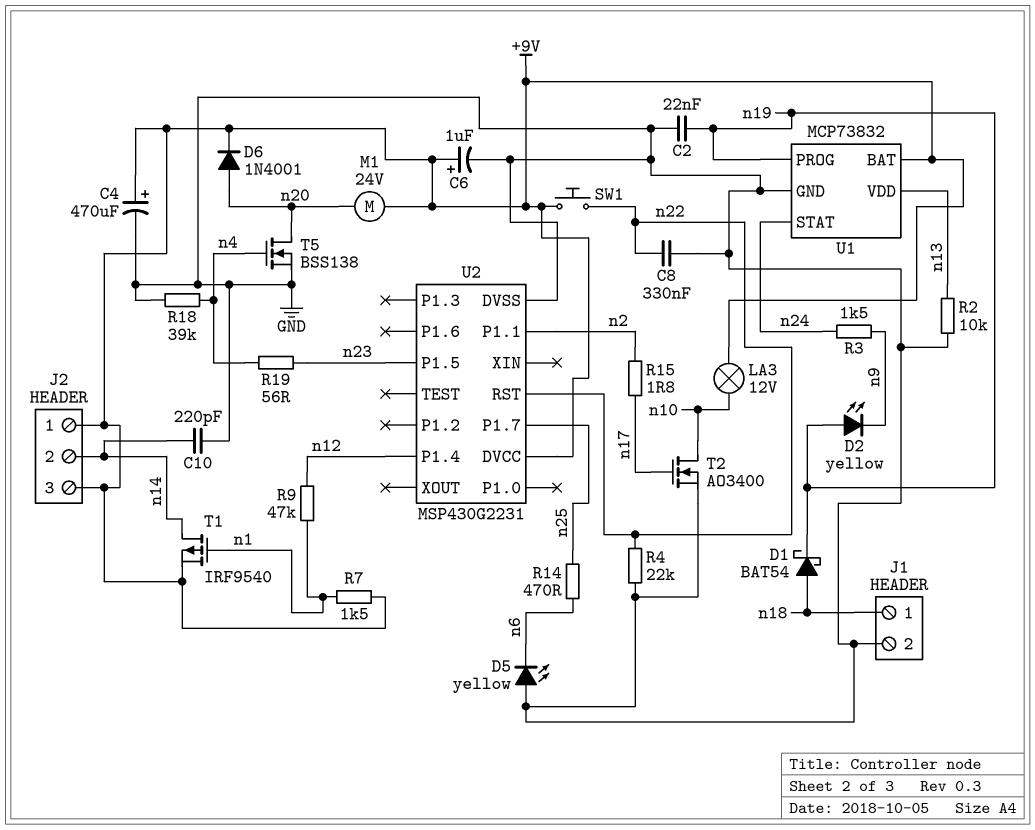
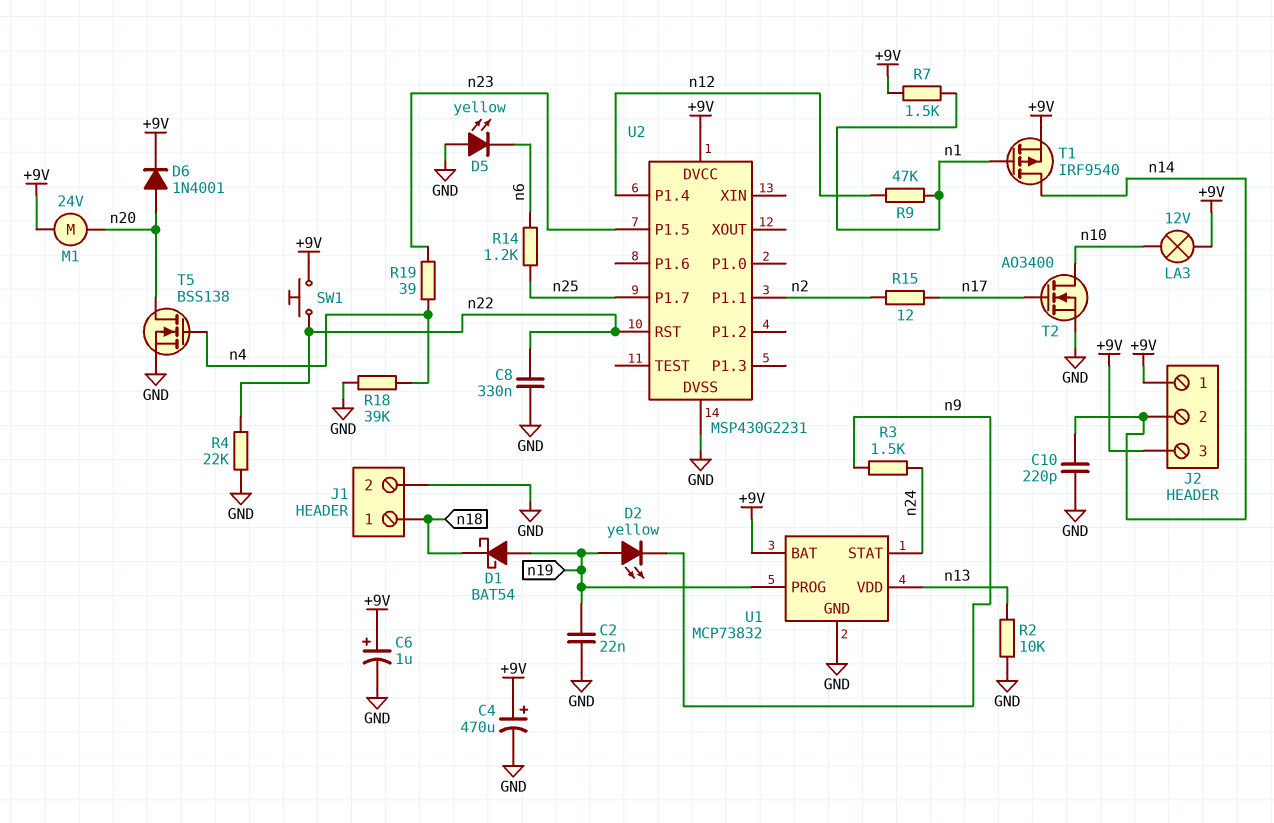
D1: schottky BAT54 (A n18, K n19) -> schottky BAT54 (A n19, K n18)
R14: 470 (n6, n25) -> 1.2k (n6, n25)
R15: 1.8 (n2, n17) -> 12 (n2, n17)
R19: 56 (n4, n23) -> 39 (n4, n23)

